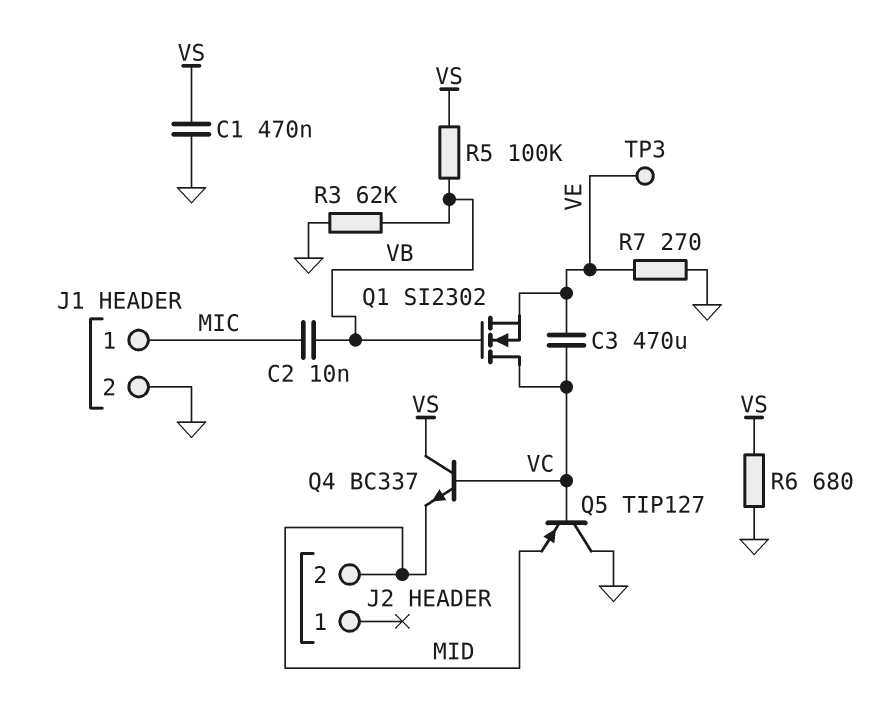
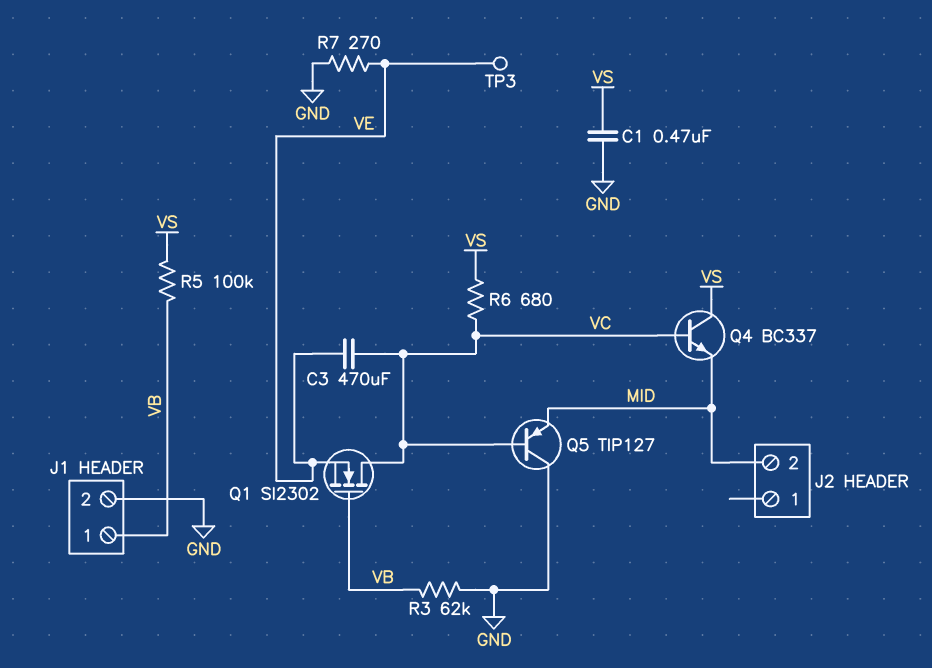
C2: 10nF (MIC, VB) -> none
J1 pin 1: MIC -> VB
R6: 680 (GND, VS) -> 680 (VC, VS)

